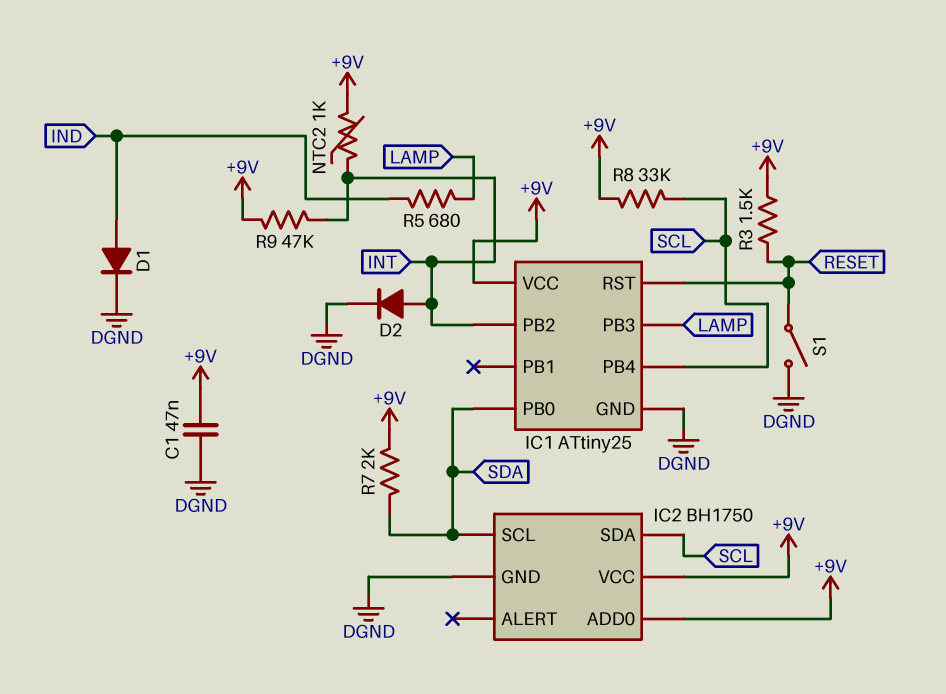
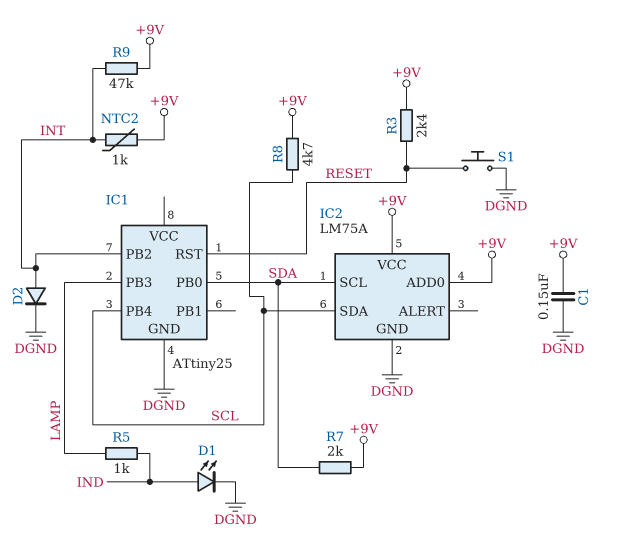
C1: 47nF (+9V, DGND) -> 150nF (+9V, DGND)
D1: diode (A IND, K DGND) -> LED (A IND, K DGND)
IC1 pin VCC: +9V -> none
IC2: BH1750 -> LM75A
R3: 1.5k (+9V, RESET) -> 2.4k (+9V, RESET)
R5: 680 (IND, LAMP) -> 1k (IND, LAMP)
R8: 33k (+9V, SCL) -> 4.7k (+9V, SCL)
S1: switch (DGND, RESET) -> button (DGND, RESET)

